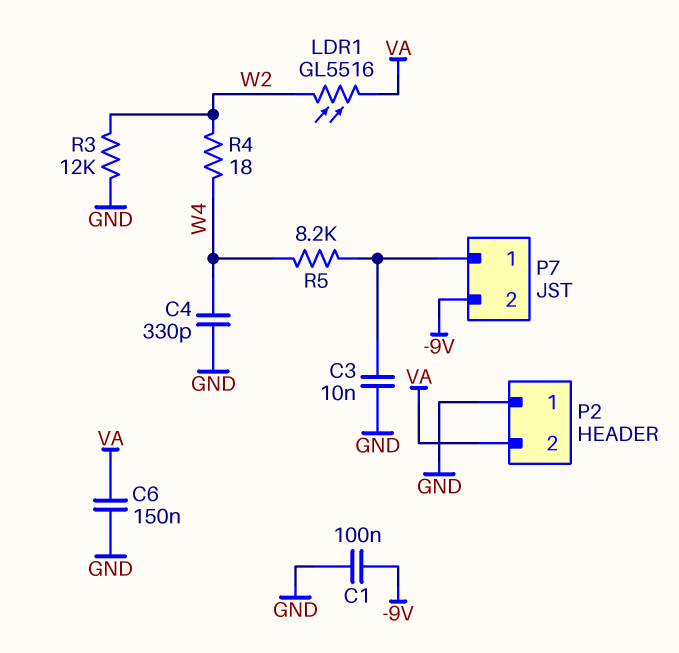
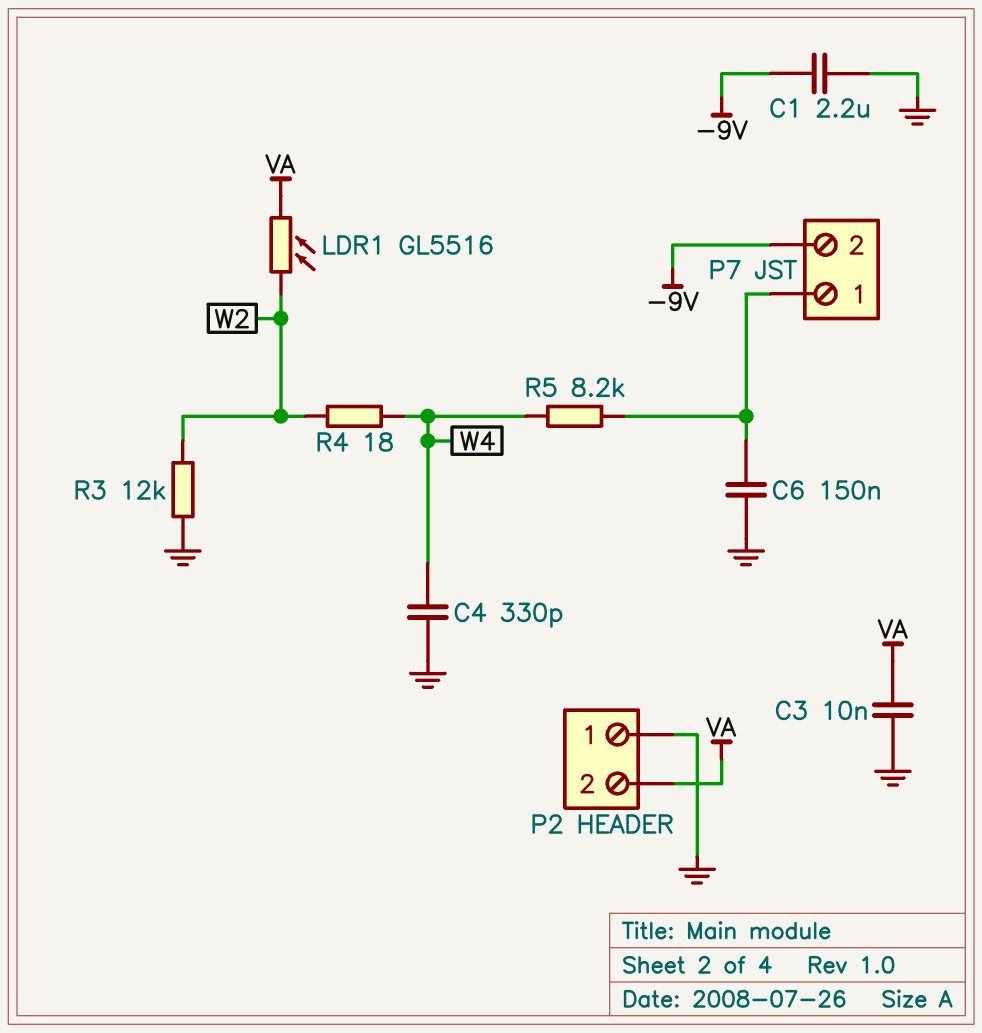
C1: 100nF (-9V, GND) -> 2.2uF (-9V, GND)
C3: 10nF (GND, P7/1) -> 10nF (GND, VA)
C6: 150nF (GND, VA) -> 150nF (GND, P7/1)

